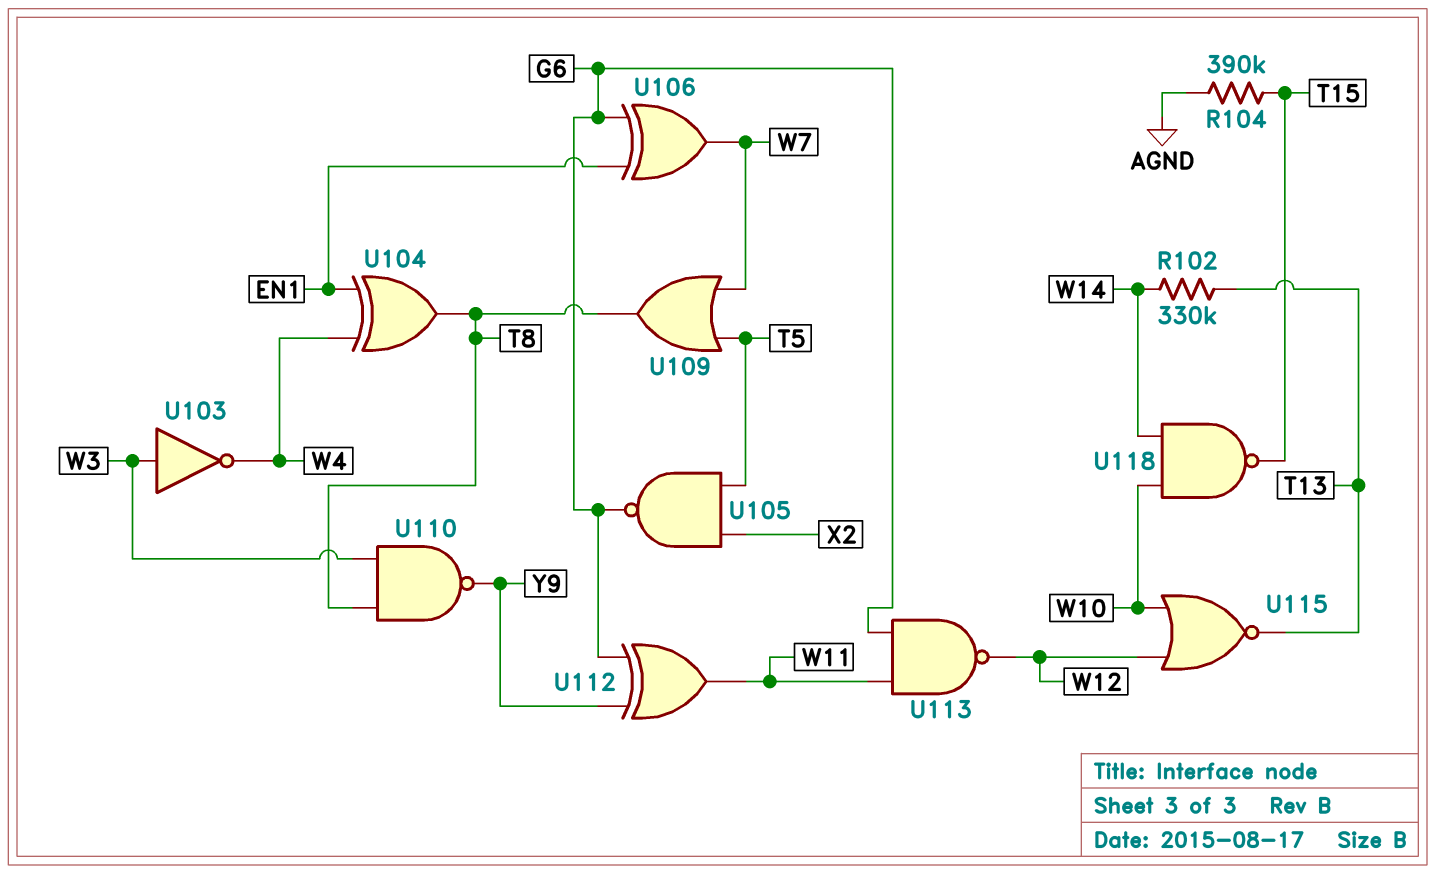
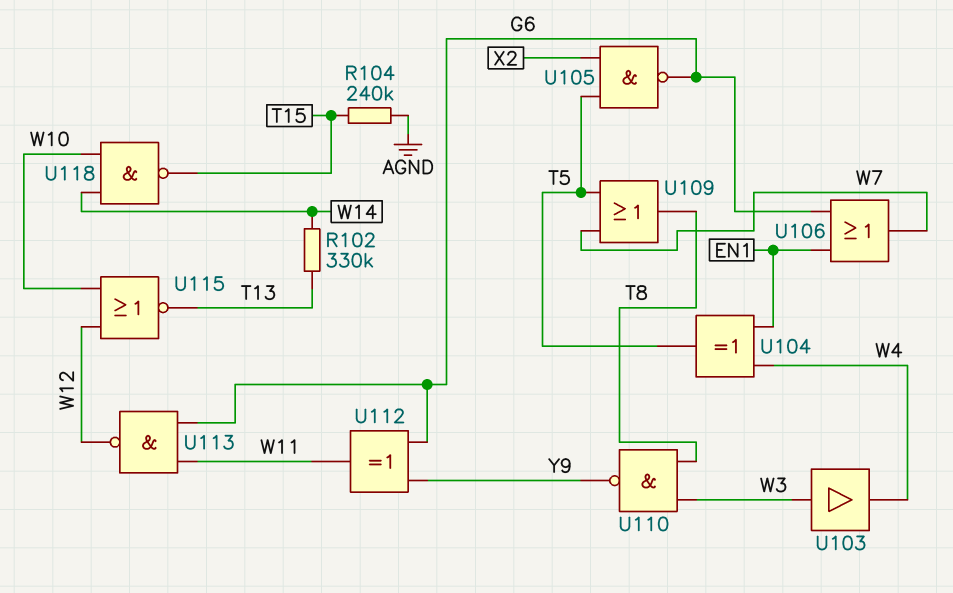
R104: 390k (AGND, T15) -> 240k (AGND, T15)
U103: NOT (in W3, out W4) -> buffer (in W3, out W4)
U104: XOR (in EN1, in W4, out T8) -> XOR (in EN1, in W4, out T5)
U106: XOR (in EN1, in G6, out W7) -> OR (in EN1, in G6, out W7)

